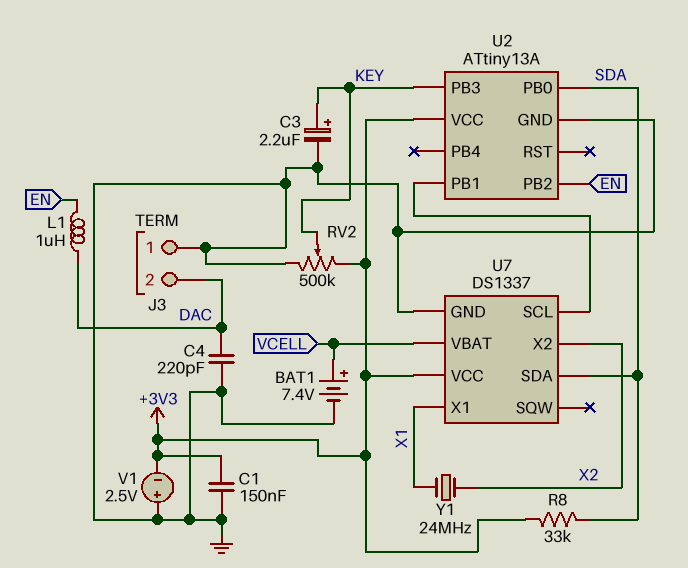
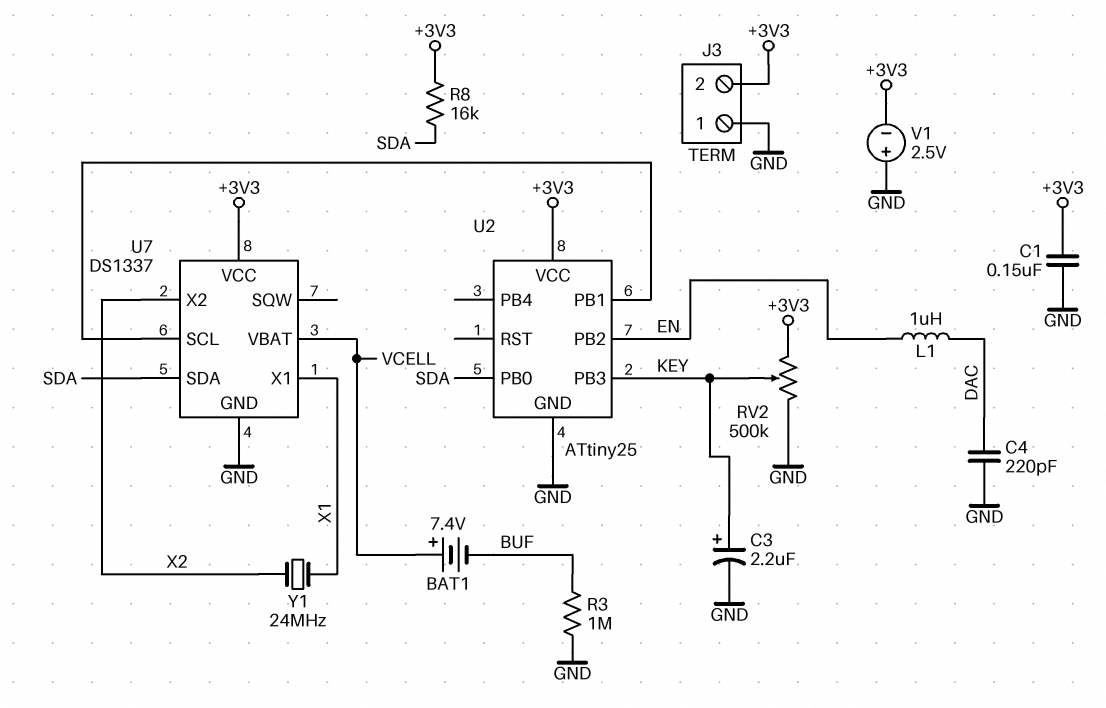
BAT1: 7.4V (plus VCELL, minus GND) -> 7.4V (plus VCELL, minus BUF)
J3 pin 2: DAC -> +3V3
R3: none -> 1M (BUF, GND)
R8: 33k (+3V3, SDA) -> 16k (+3V3, SDA)
U2: ATtiny13A -> ATtiny25

